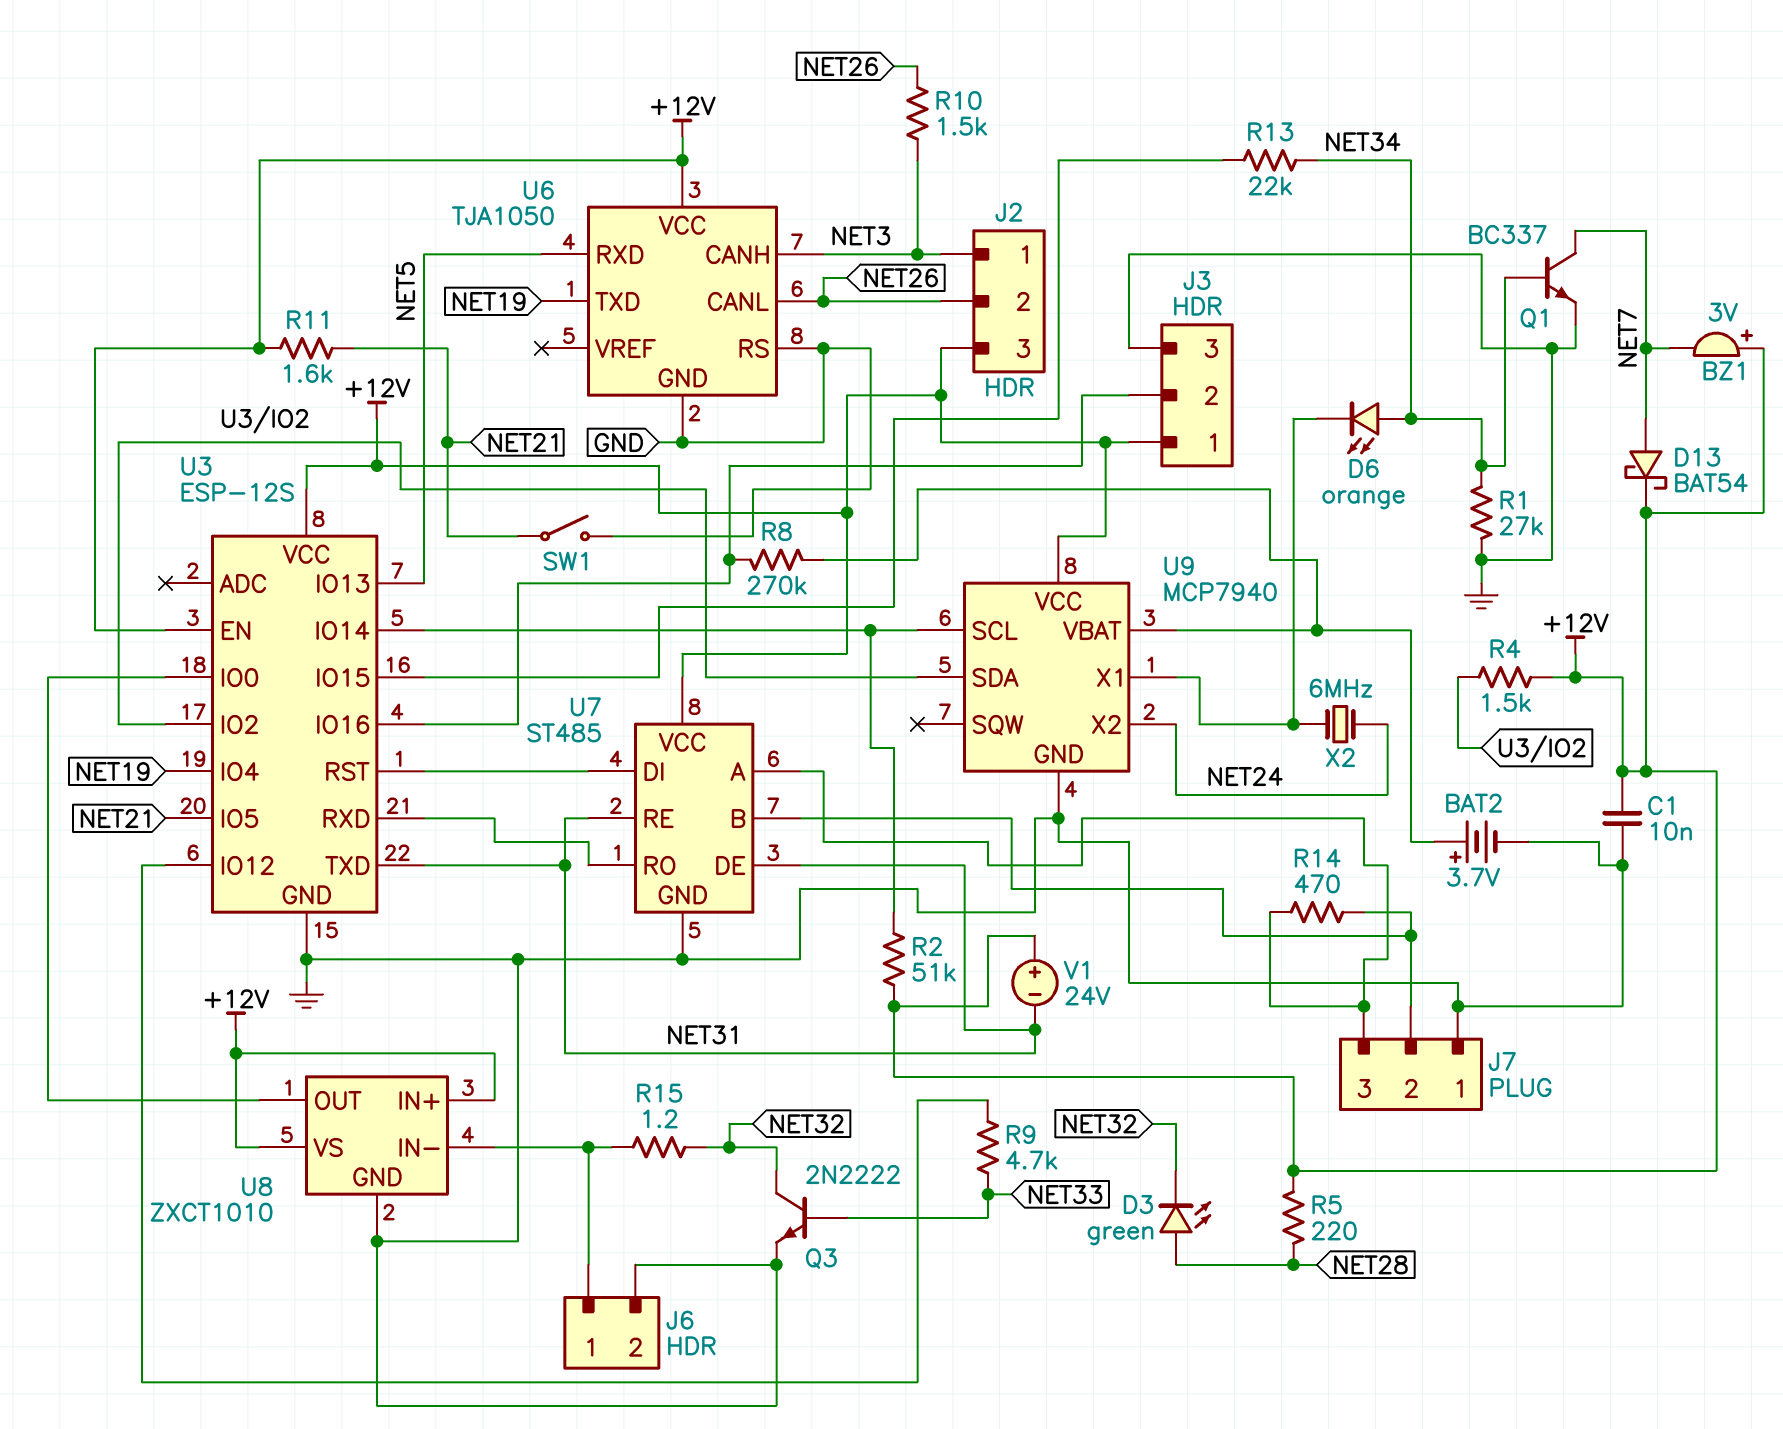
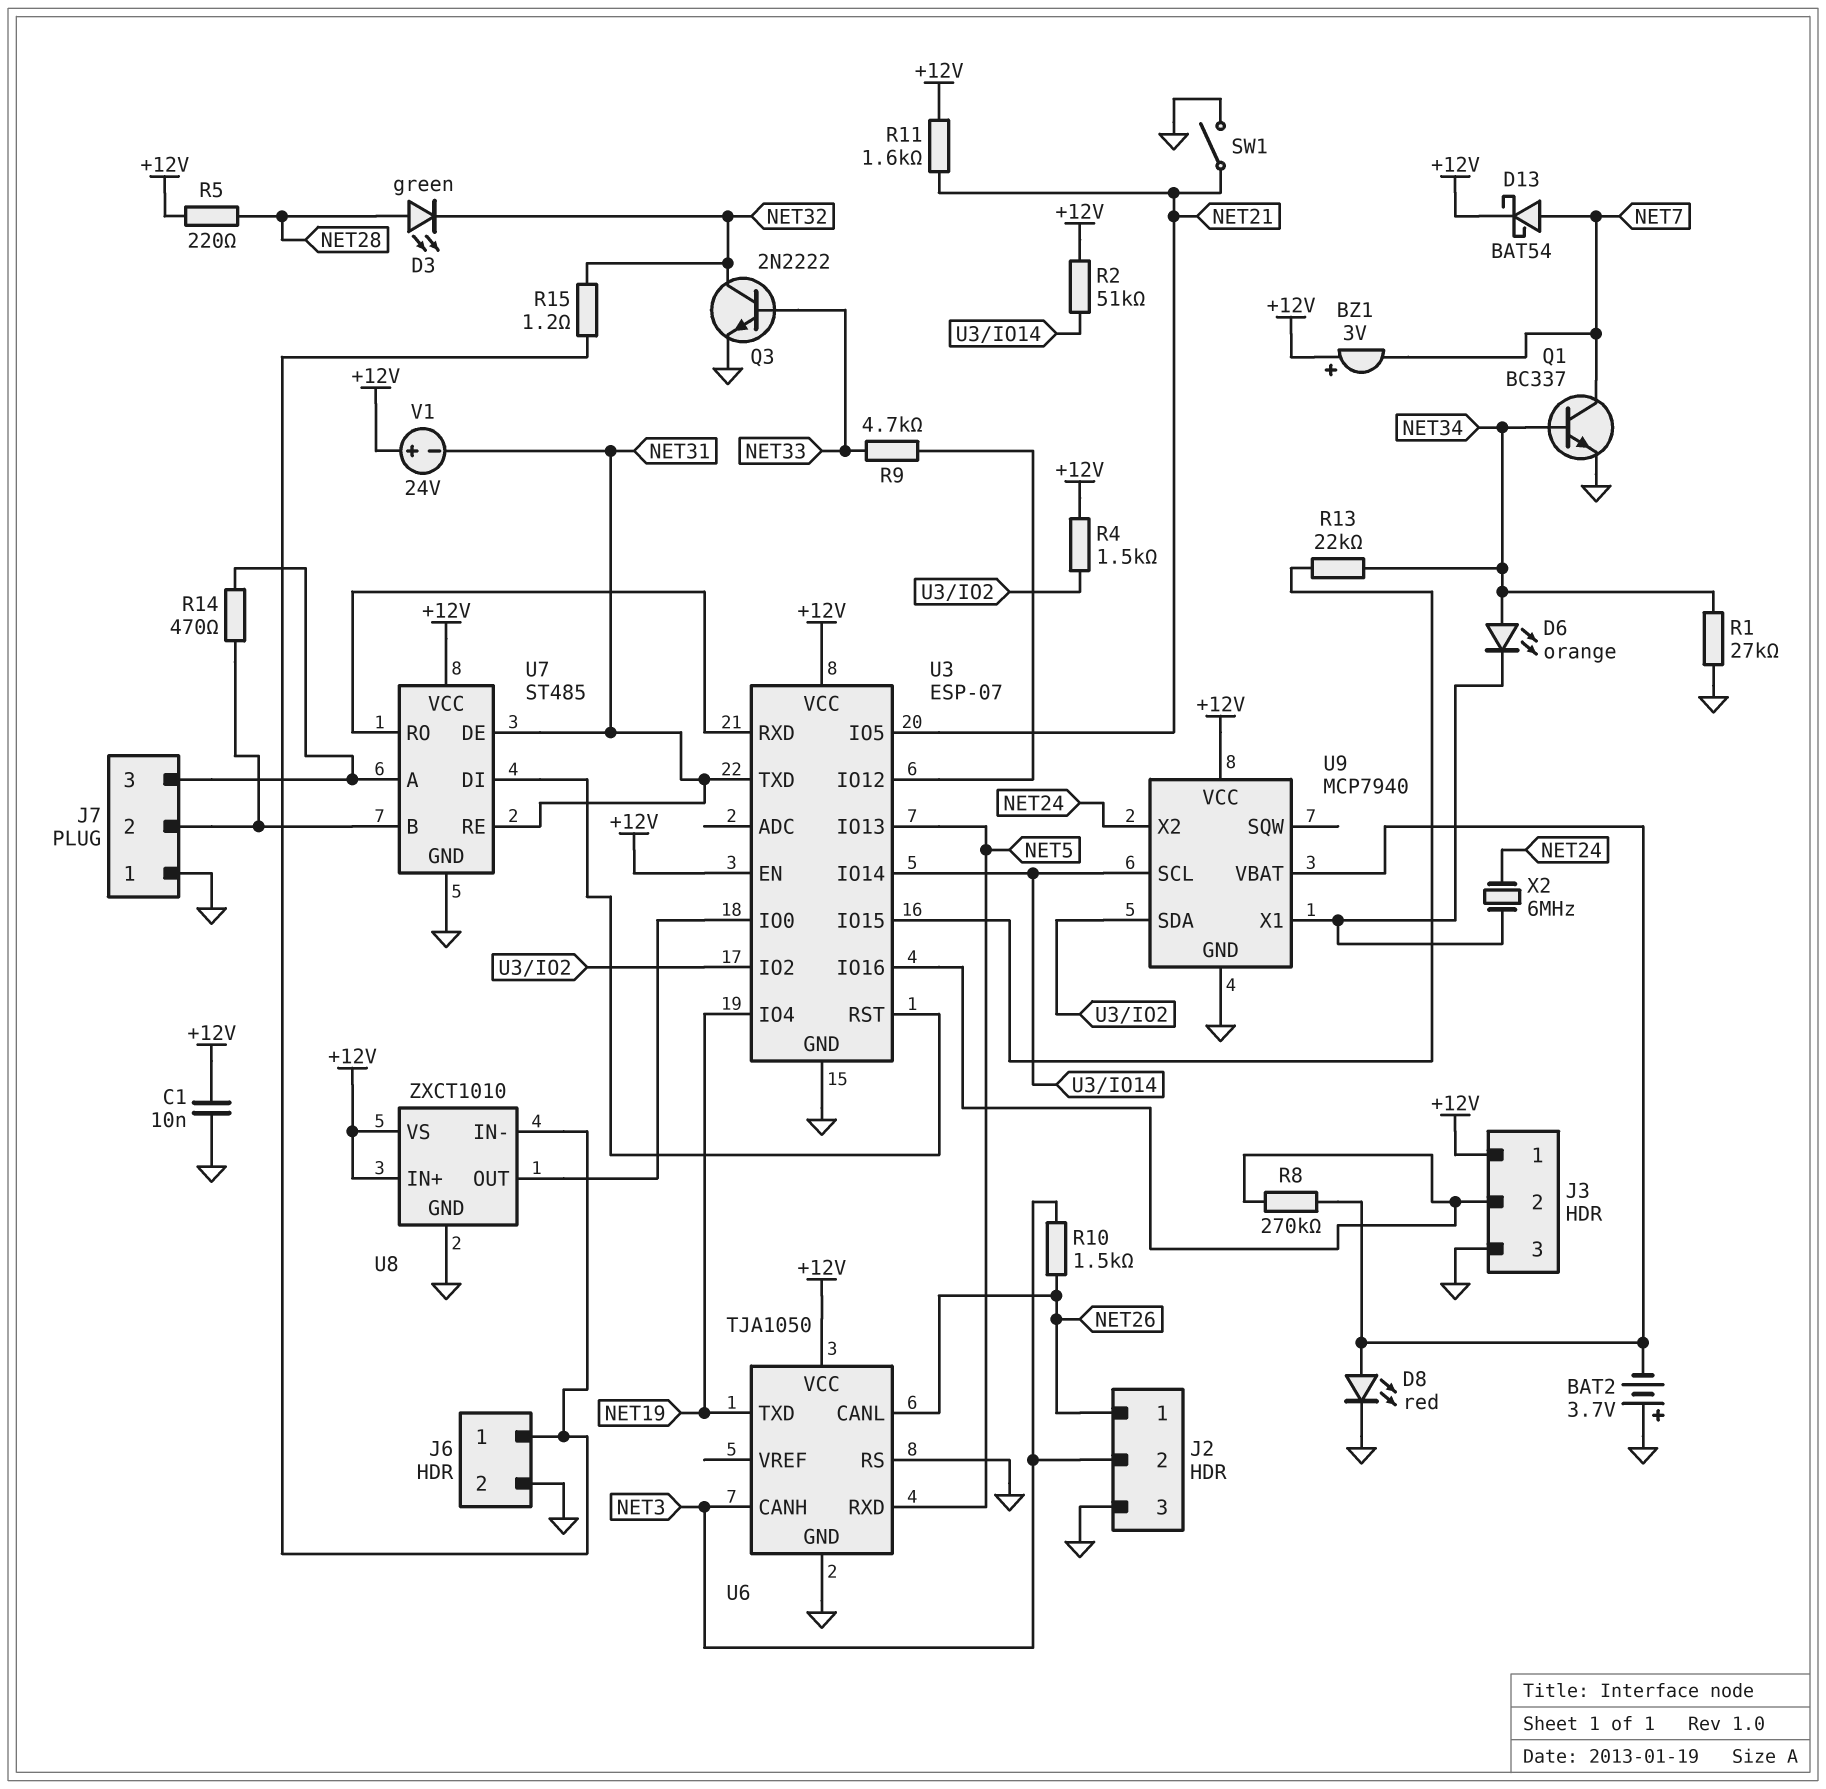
BAT2: 3.7V (plus U9/VBAT, minus GND) -> 3.7V (plus GND, minus U9/VBAT)
D8: none -> LED red (A U9/VBAT, K GND)
J2 pin 1: NET3 -> NET26
J2 pin 2: NET26 -> NET3
J2 pin 3: +12V -> GND
U3: ESP-12S -> ESP-07

